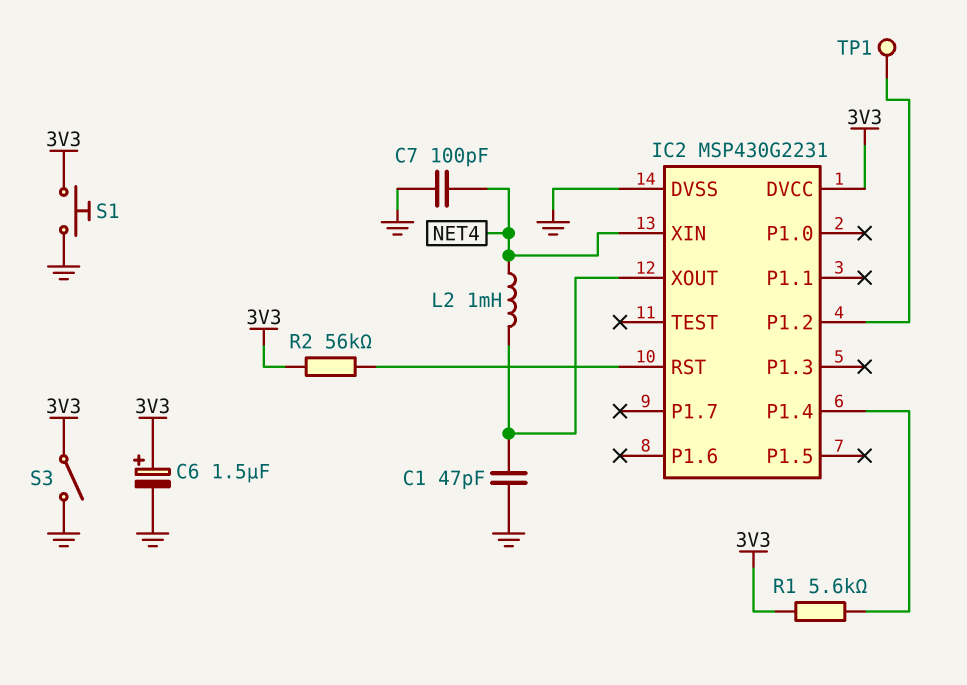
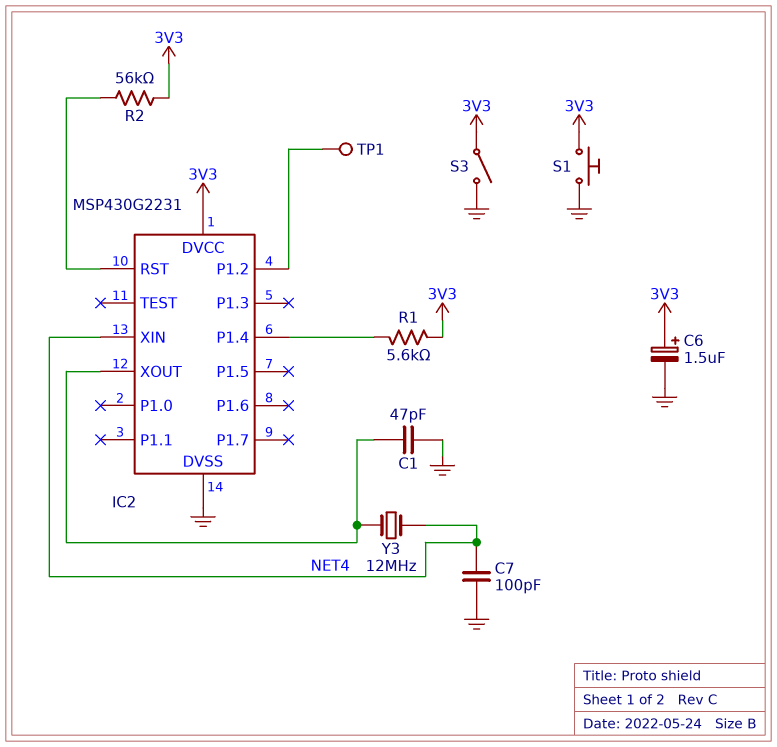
L2: 1mH (IC2/XOUT, NET4) -> none
Y3: none -> 12MHz (IC2/XOUT, NET4)

